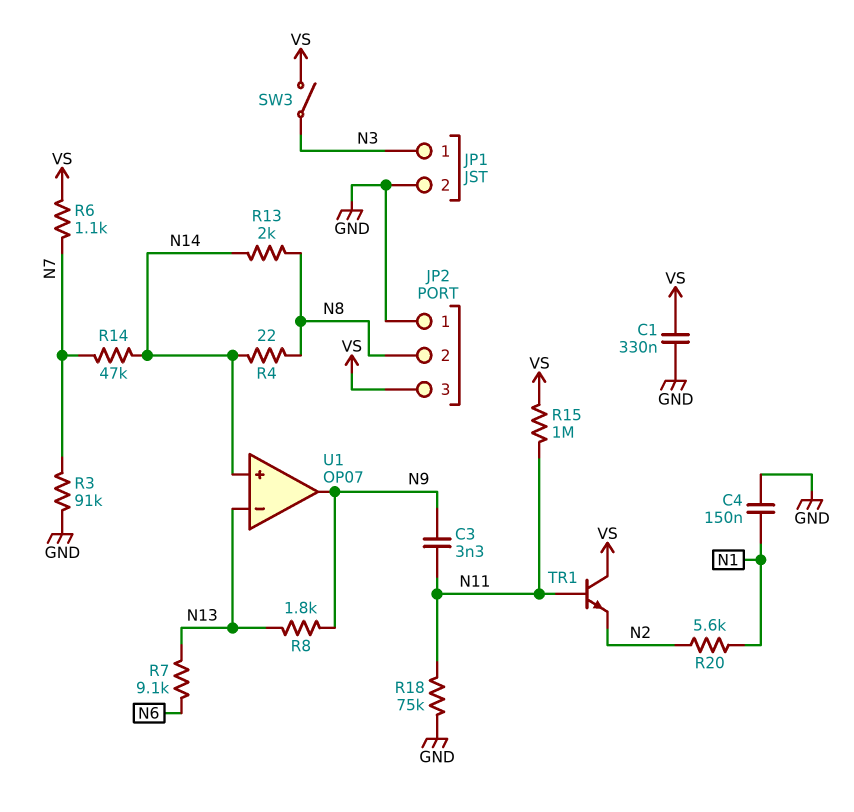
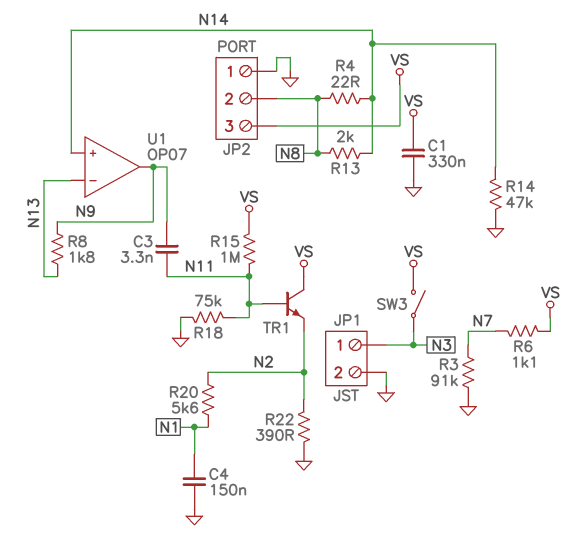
R7: 9.1k (N6, N13) -> none
R14: 47k (N7, N14) -> 47k (GND, N14)
R22: none -> 390 (GND, N2)

